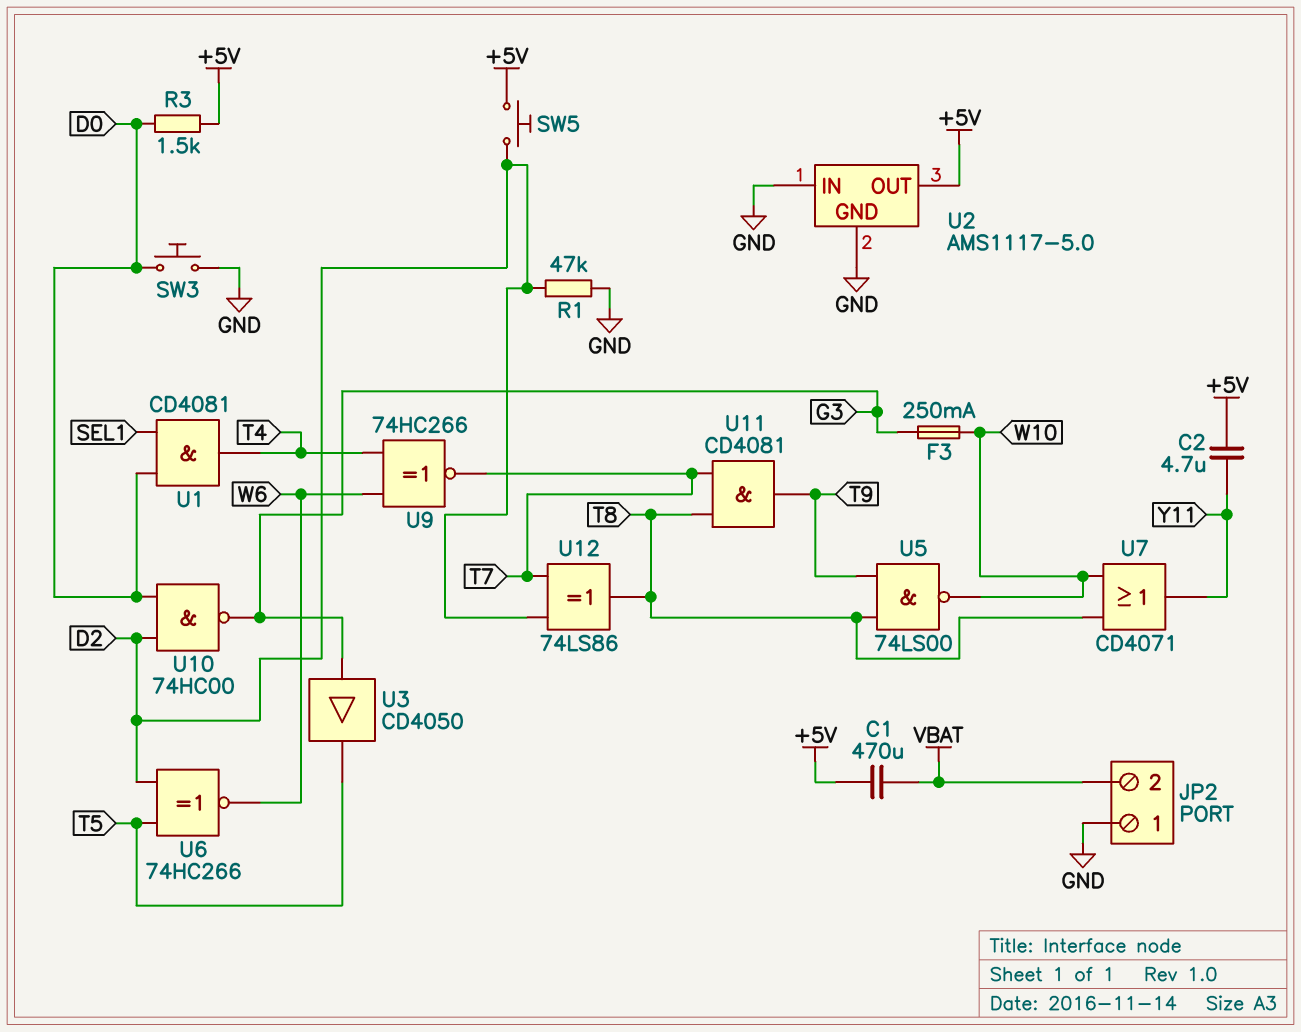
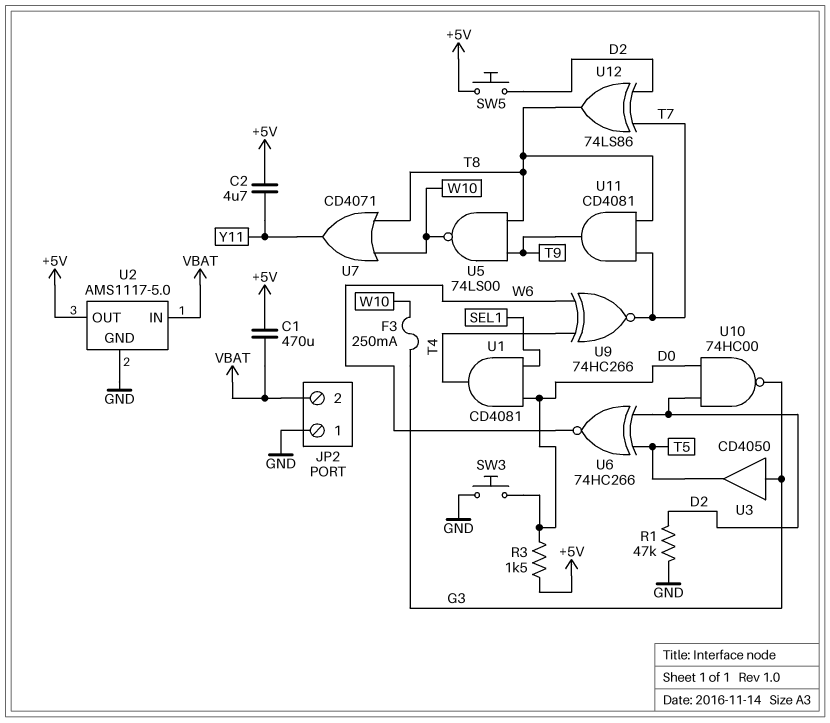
U2 pin IN: GND -> VBAT

